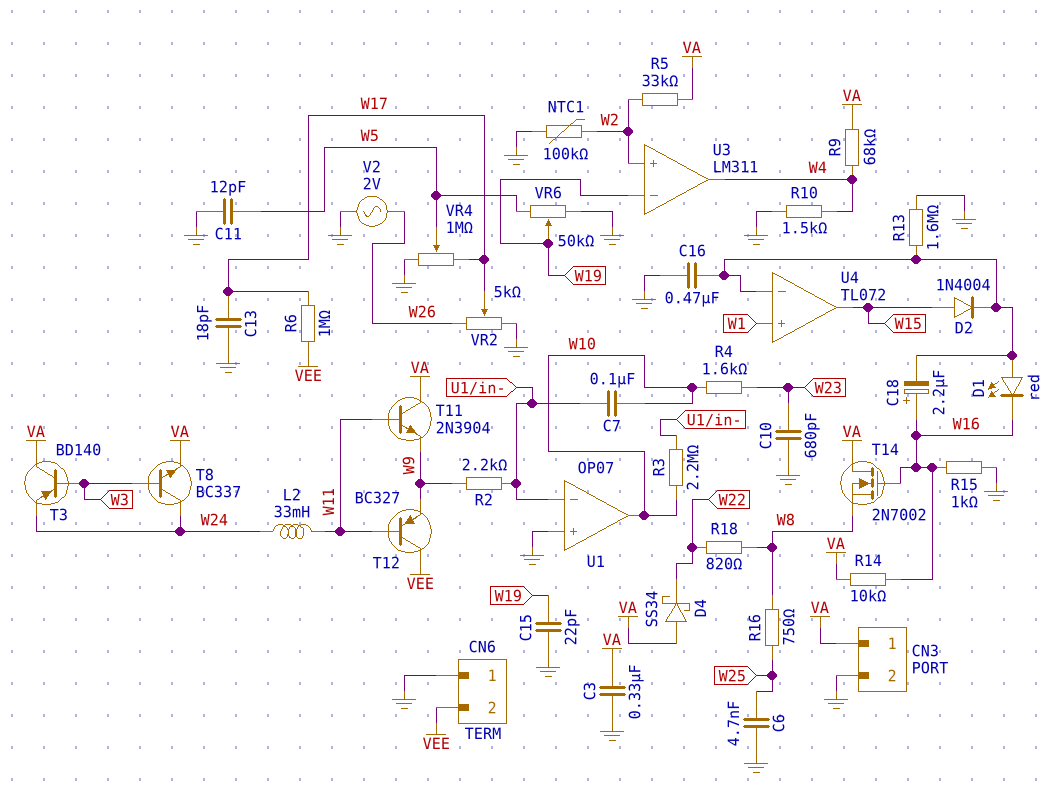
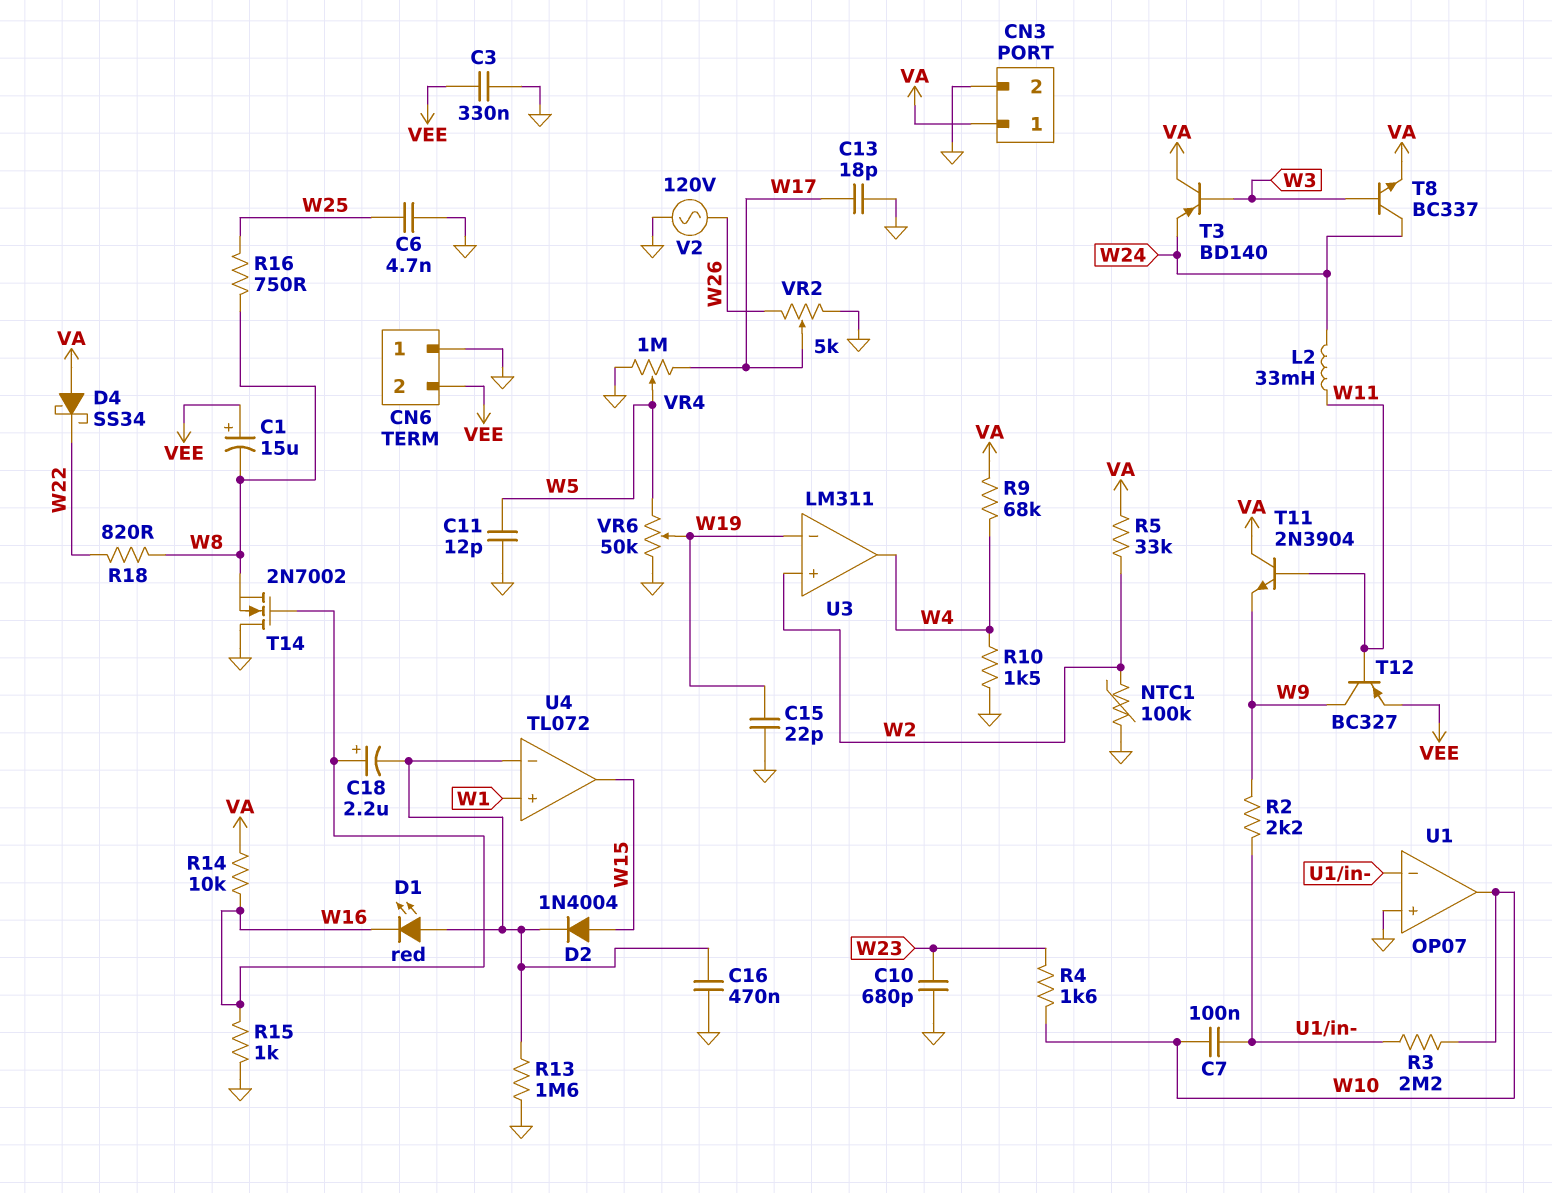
C1: none -> 15uF (plus VEE, minus W8)
C3: 330nF (GND, VA) -> 330nF (GND, VEE)
R6: 1M (VEE, W17) -> none
T12: PNP BC327 (B W11, C VEE, E W9) -> PNP BC327 (B W11, C W9, E VEE)
T14: NMOS 2N7002 (G W16, D VA, S W8) -> NMOS 2N7002 (G W16, D GND, S W8)
V2: AC 2V (GND, W26) -> AC 120V (GND, W26)

